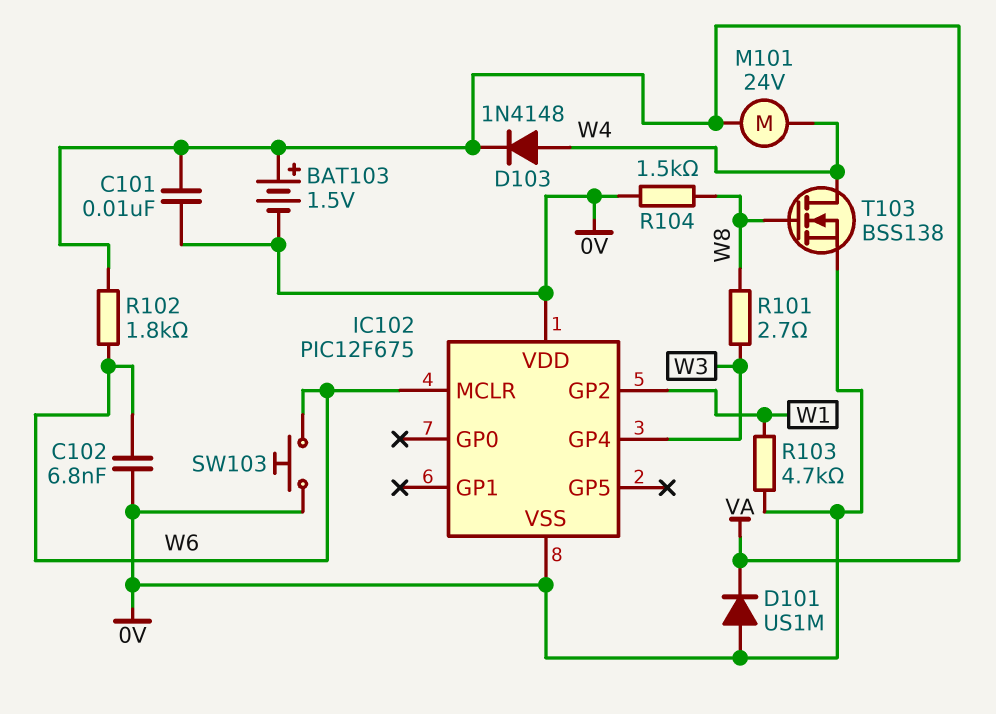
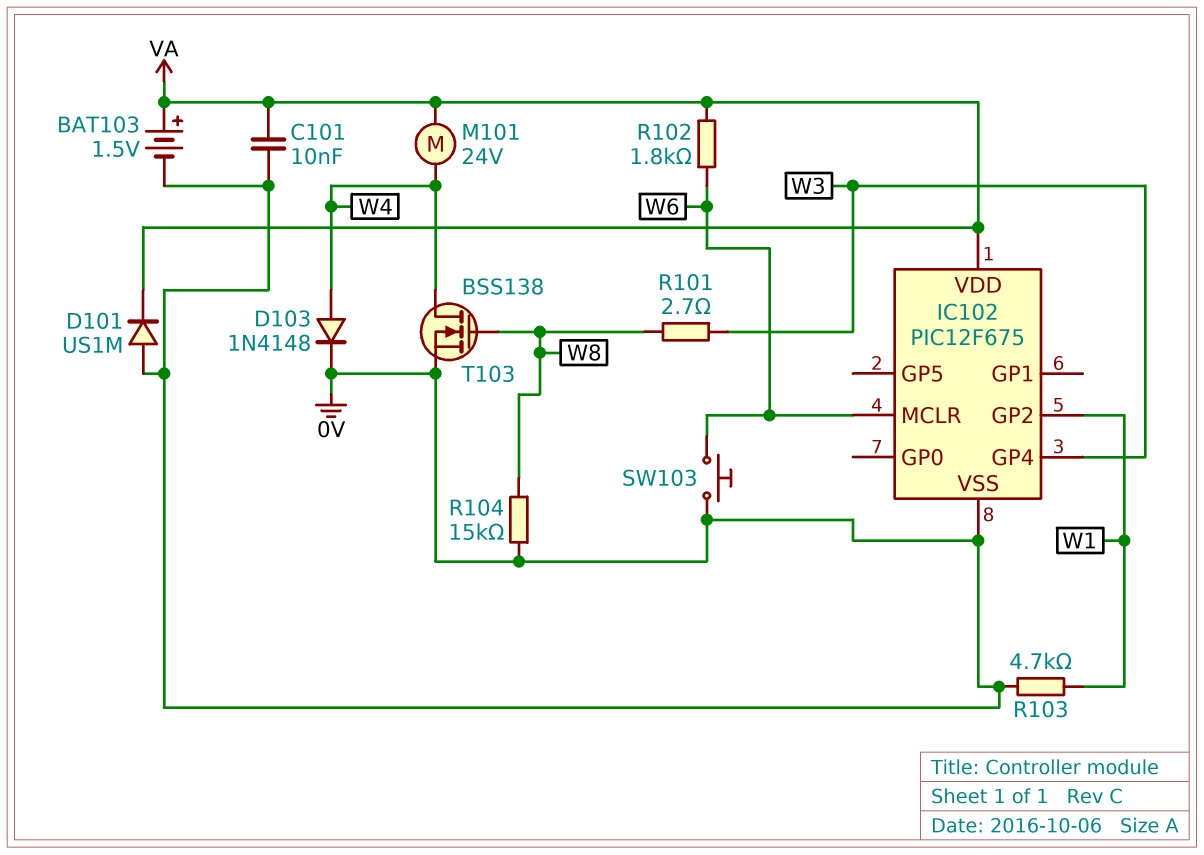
C102: 6.8nF (0V, W6) -> none
D103: diode 1N4148 (A W4, K VA) -> diode 1N4148 (A W4, K 0V)
IC102 pin VDD: 0V -> VA
R104: 1.5k (0V, W8) -> 15k (0V, W8)

